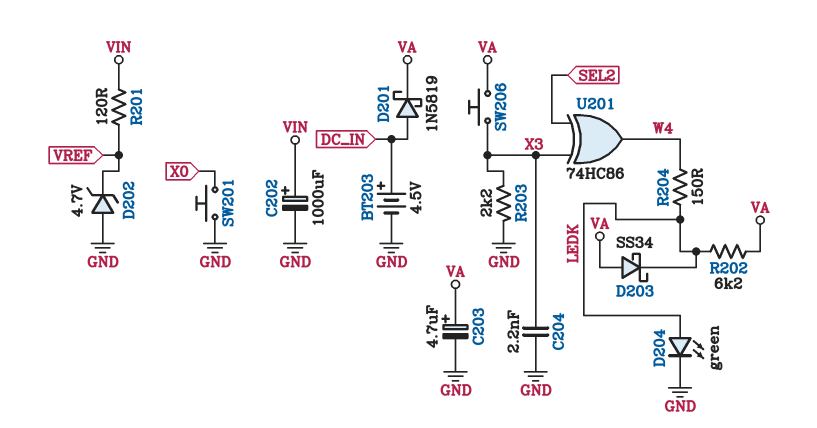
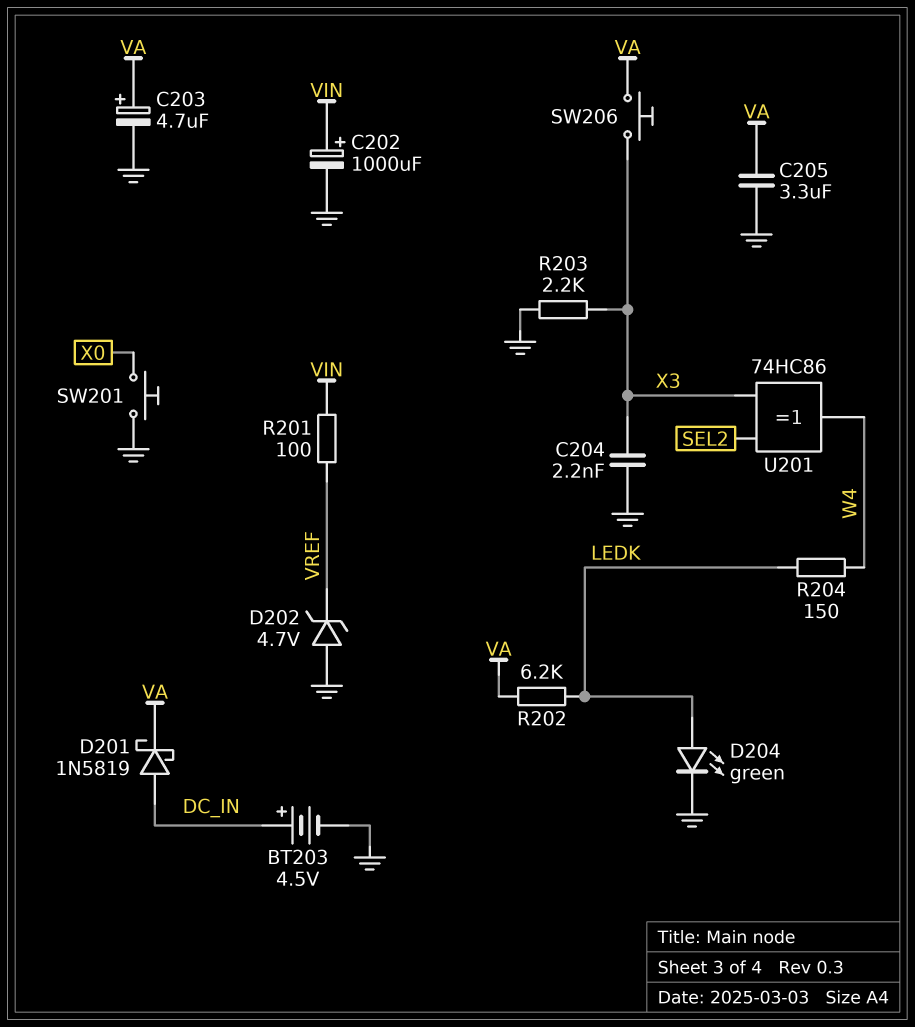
C205: none -> 3.3uF (GND, VA)
D203: schottky SS34 (A VA, K LEDK) -> none
R201: 120 (VIN, VREF) -> 100 (VIN, VREF)

